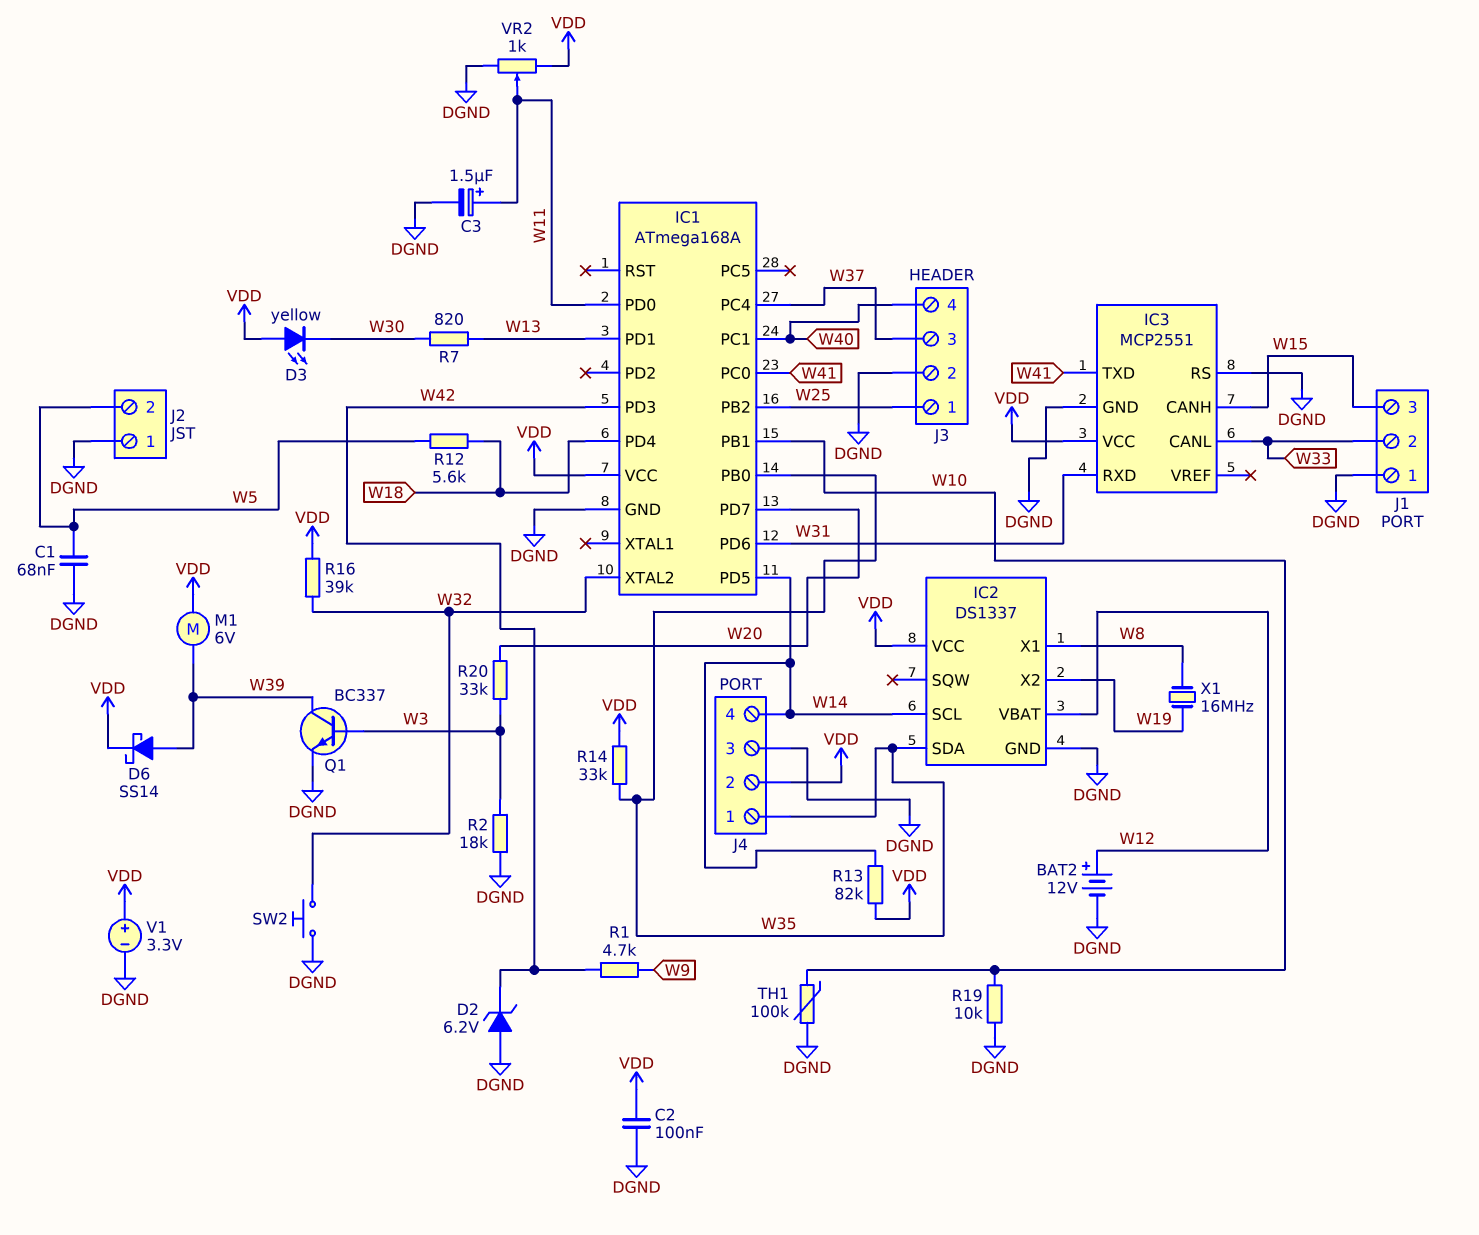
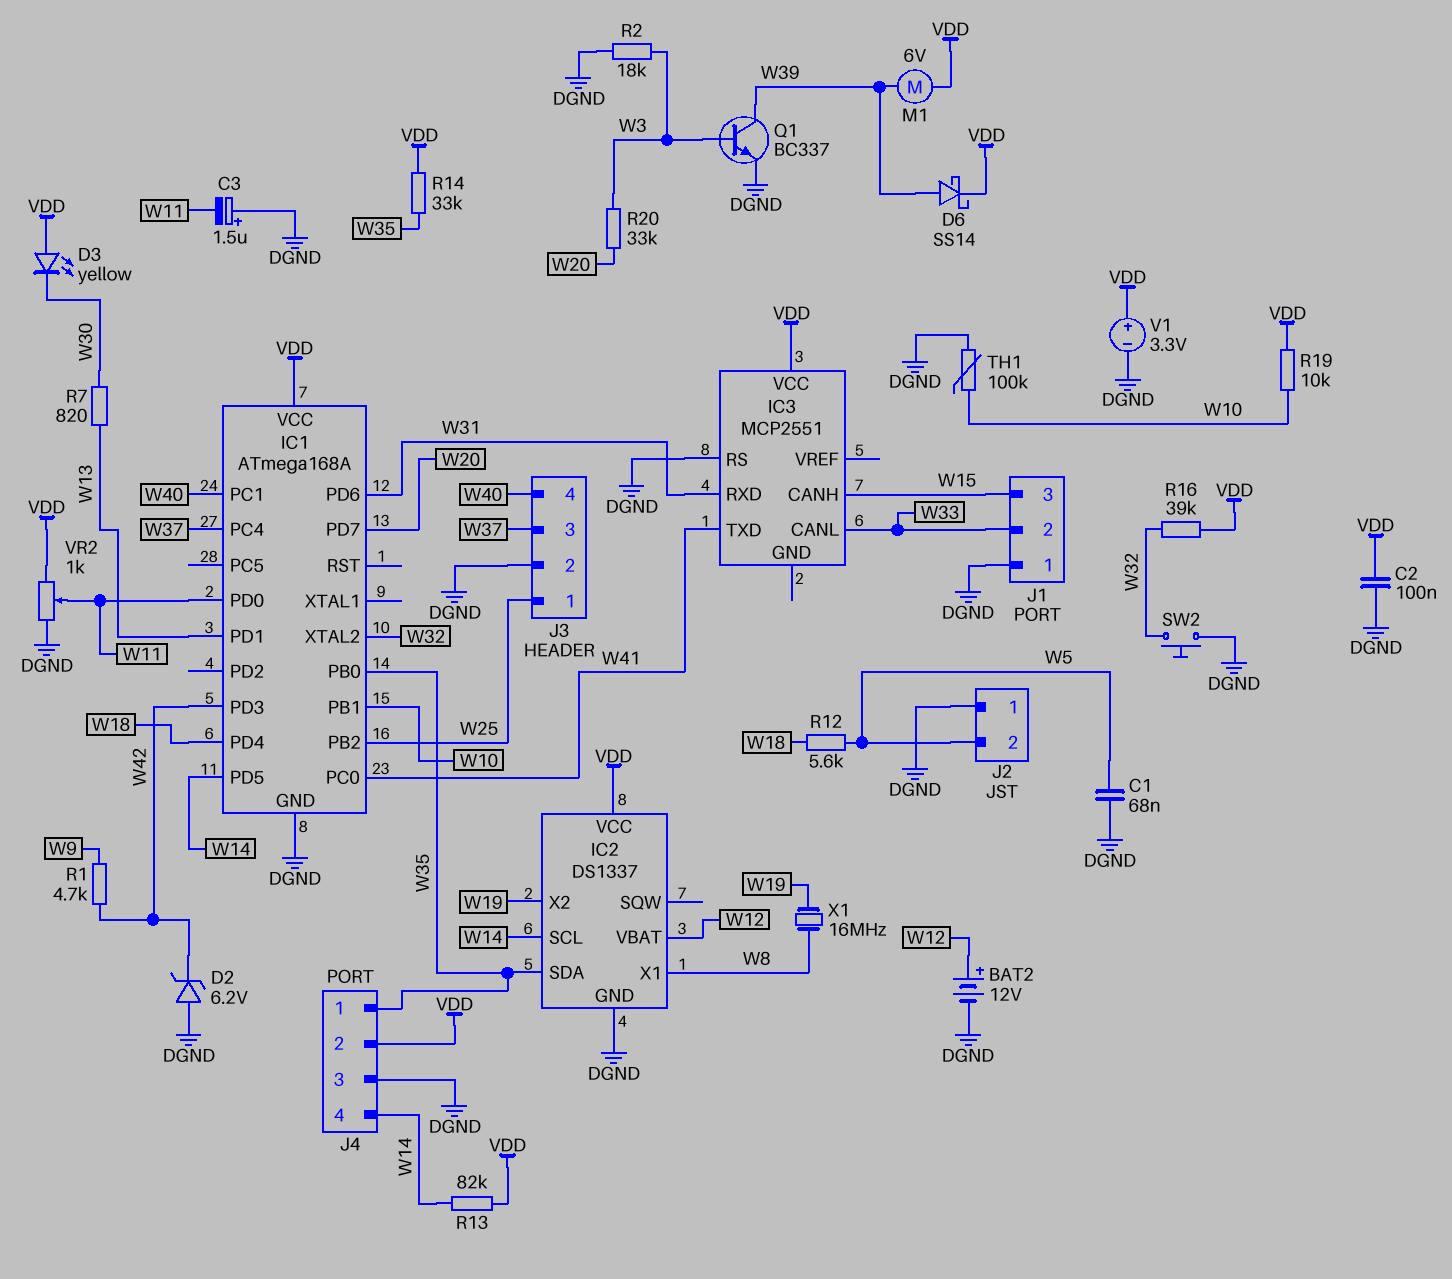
C3: 1.5uF (plus W11, minus DGND) -> 1.5uF (plus DGND, minus W11)
IC3 pin GND: DGND -> none
R19: 10k (DGND, W10) -> 10k (VDD, W10)

